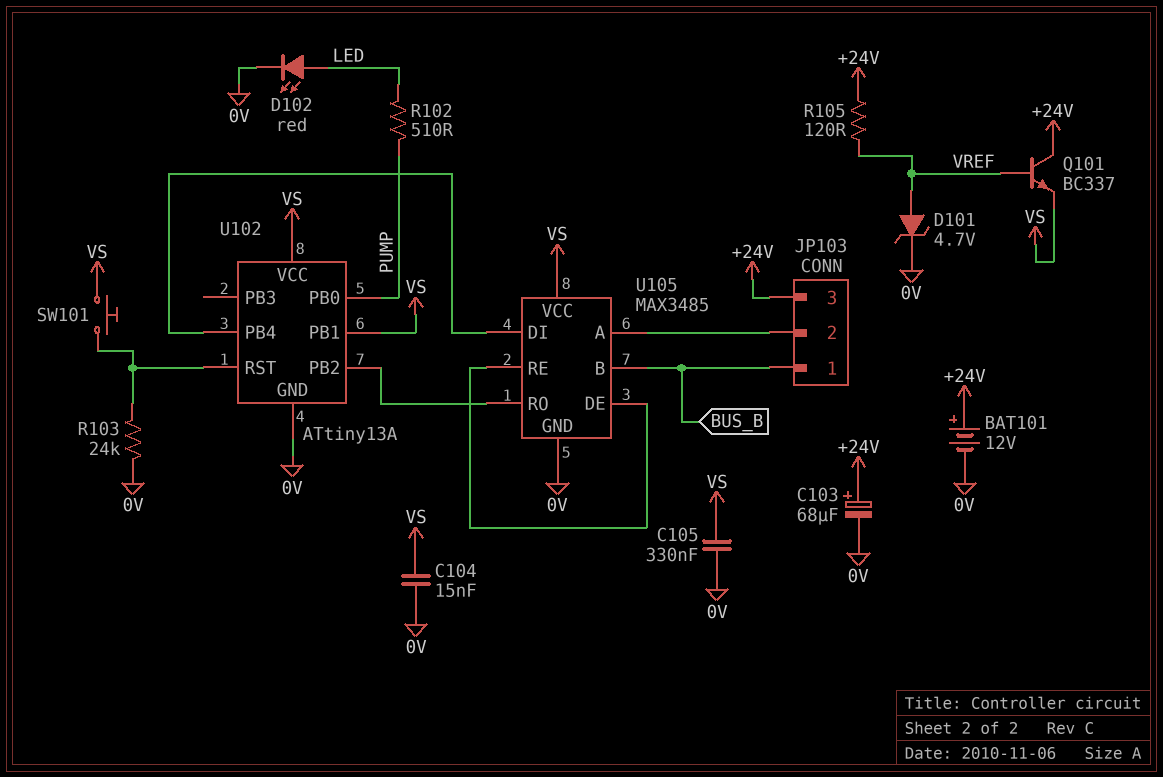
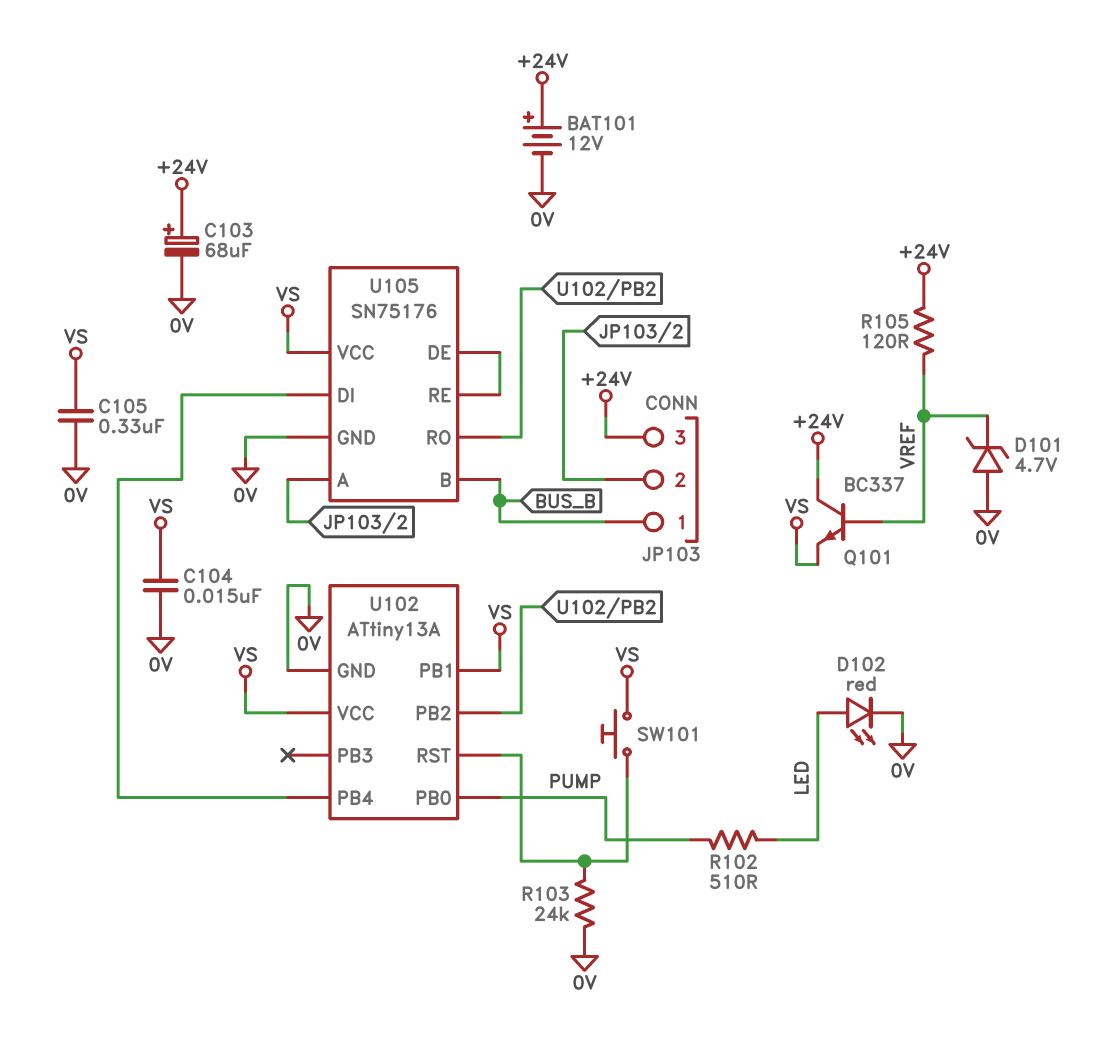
D101: zener 4.7V (A VREF, K 0V) -> zener 4.7V (A 0V, K VREF)
U105: MAX3485 -> SN75176

